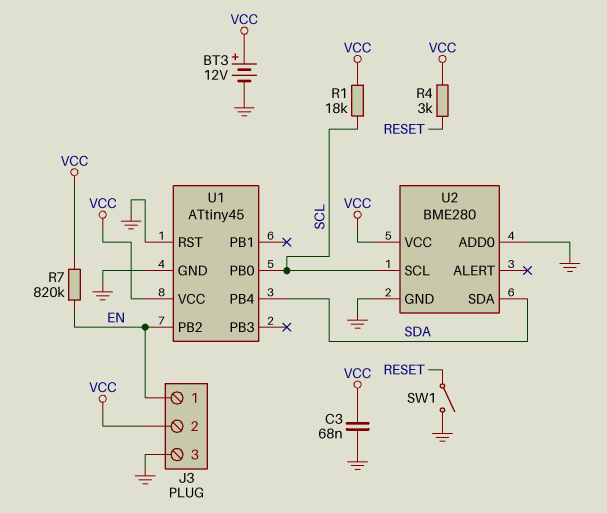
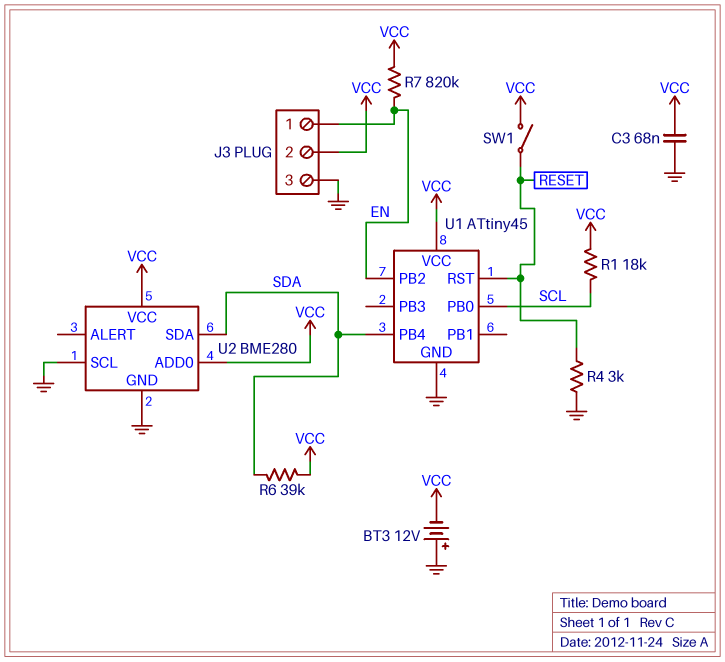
BT3: 12V (plus VCC, minus GND) -> 12V (plus GND, minus VCC)
R4: 3k (RESET, VCC) -> 3k (GND, RESET)
R6: none -> 39k (SDA, VCC)
SW1: switch (GND, RESET) -> switch (RESET, VCC)
U1 pin RST: GND -> RESET
U2 pin ADD0: GND -> VCC
U2 pin SCL: SCL -> GND

